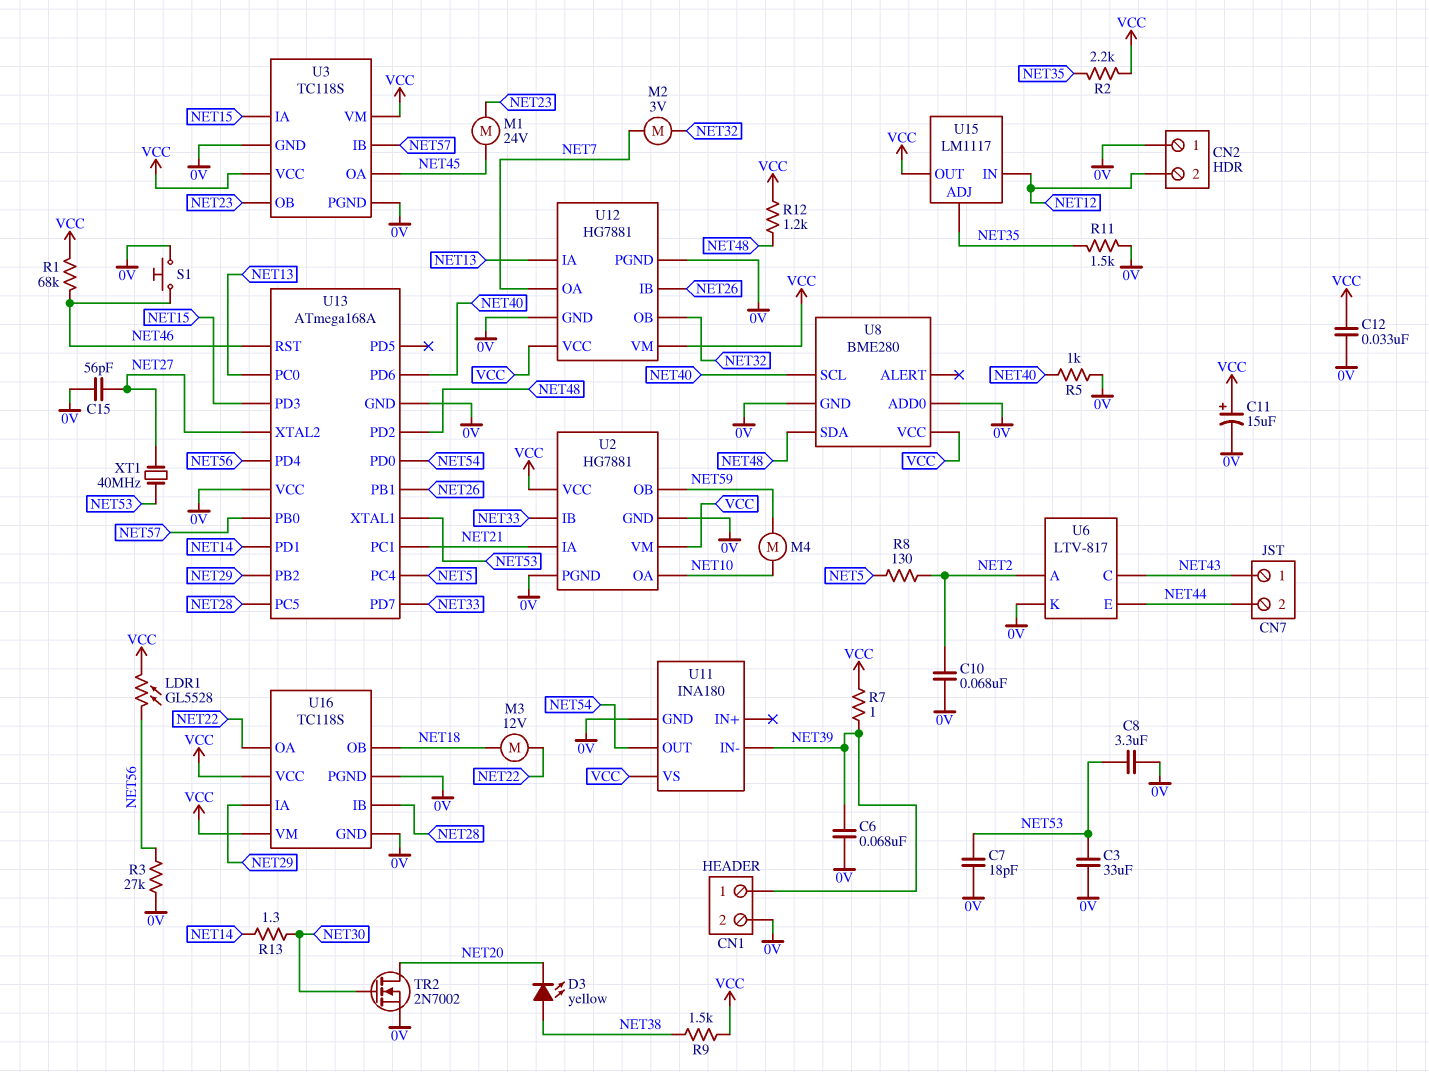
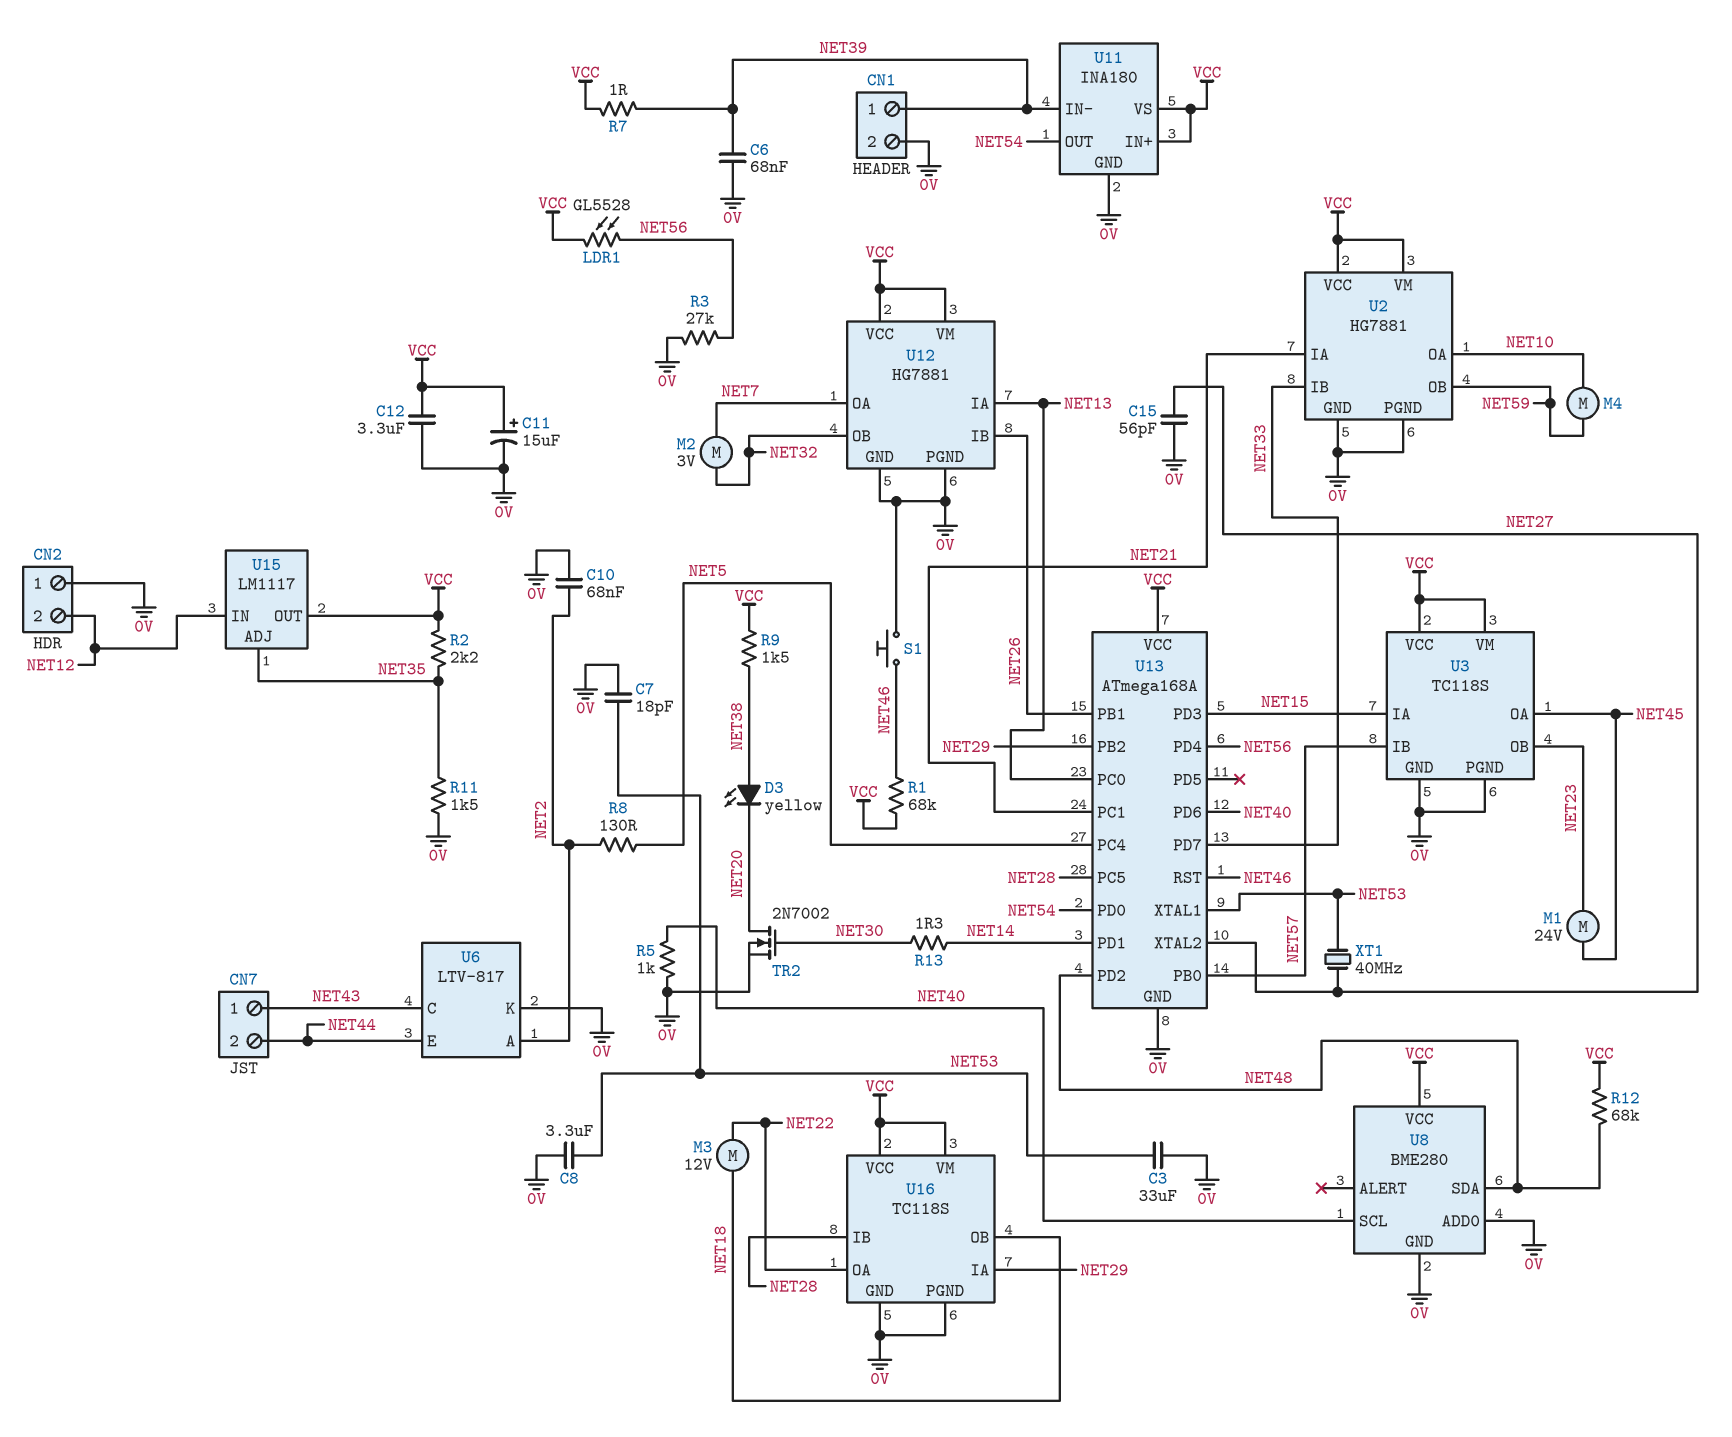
C12: 33nF (0V, VCC) -> 3.3uF (0V, VCC)
R12: 1.2k (NET48, VCC) -> 68k (NET48, VCC)
U11 pin IN+: none -> VCC
U13 pin VCC: 0V -> VCC

